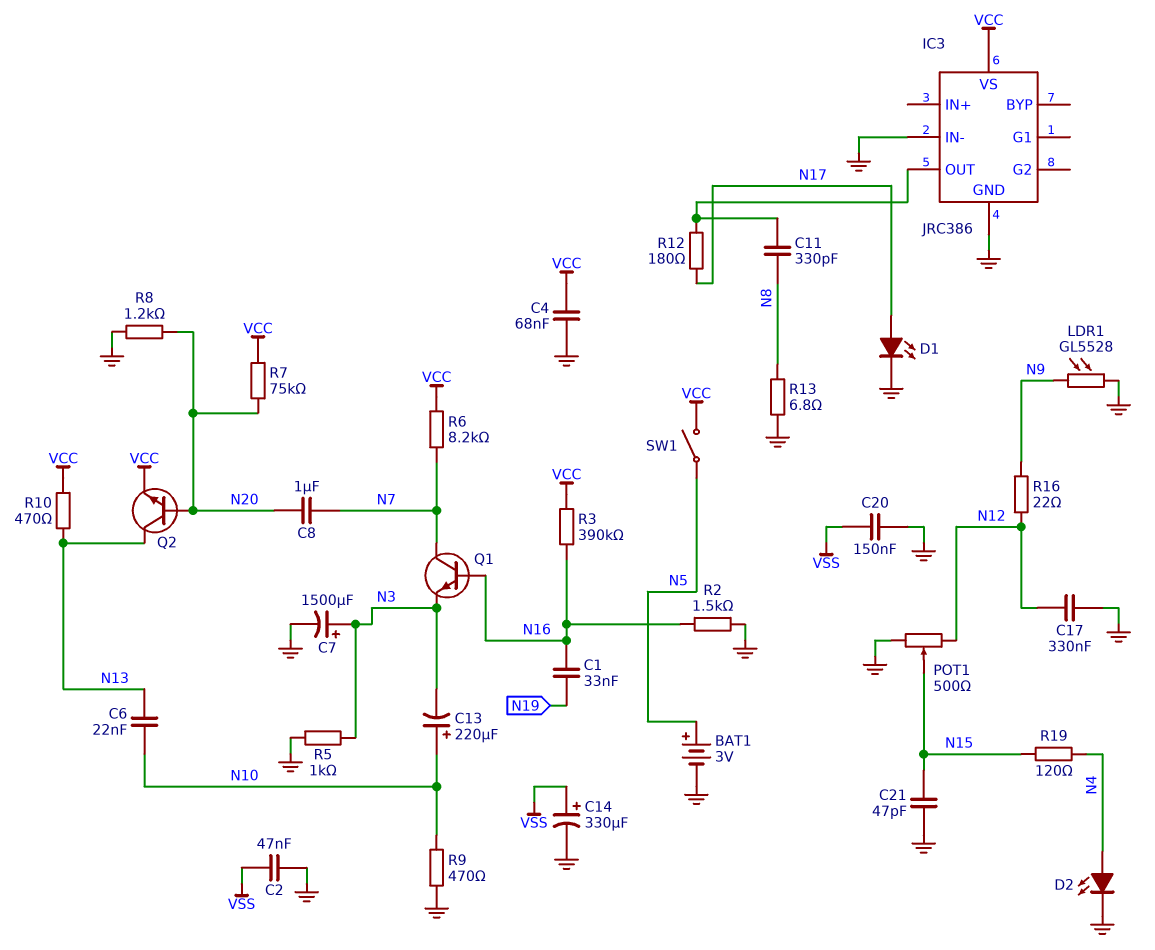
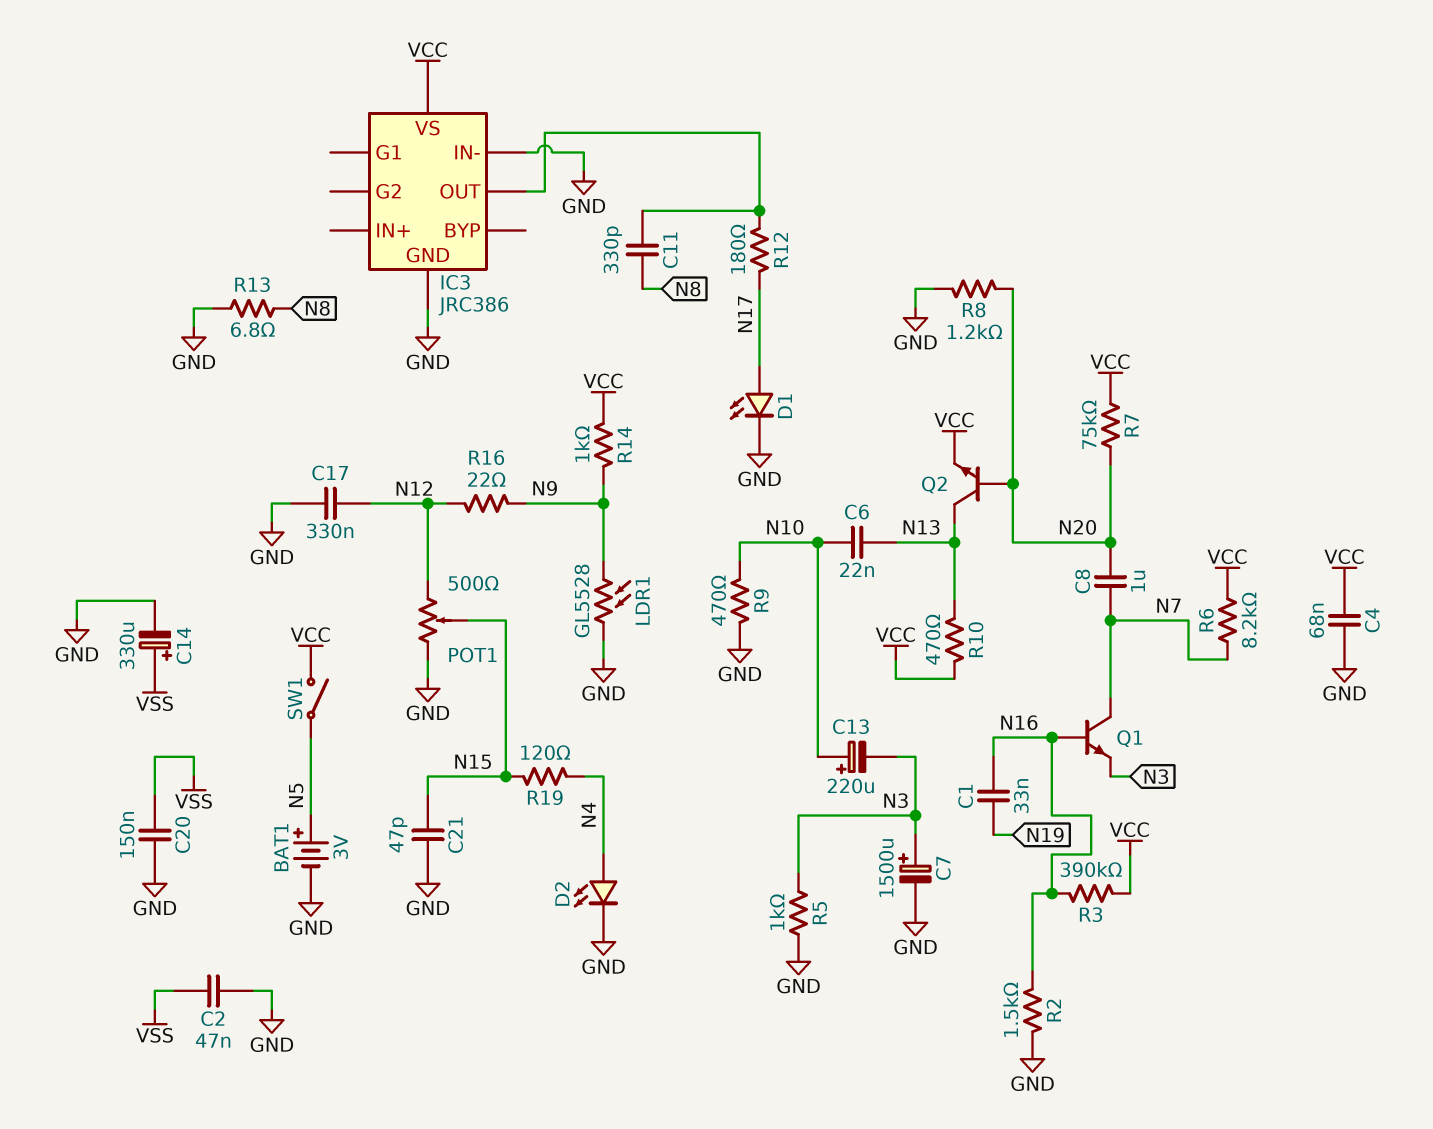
R14: none -> 1k (N9, VCC)

